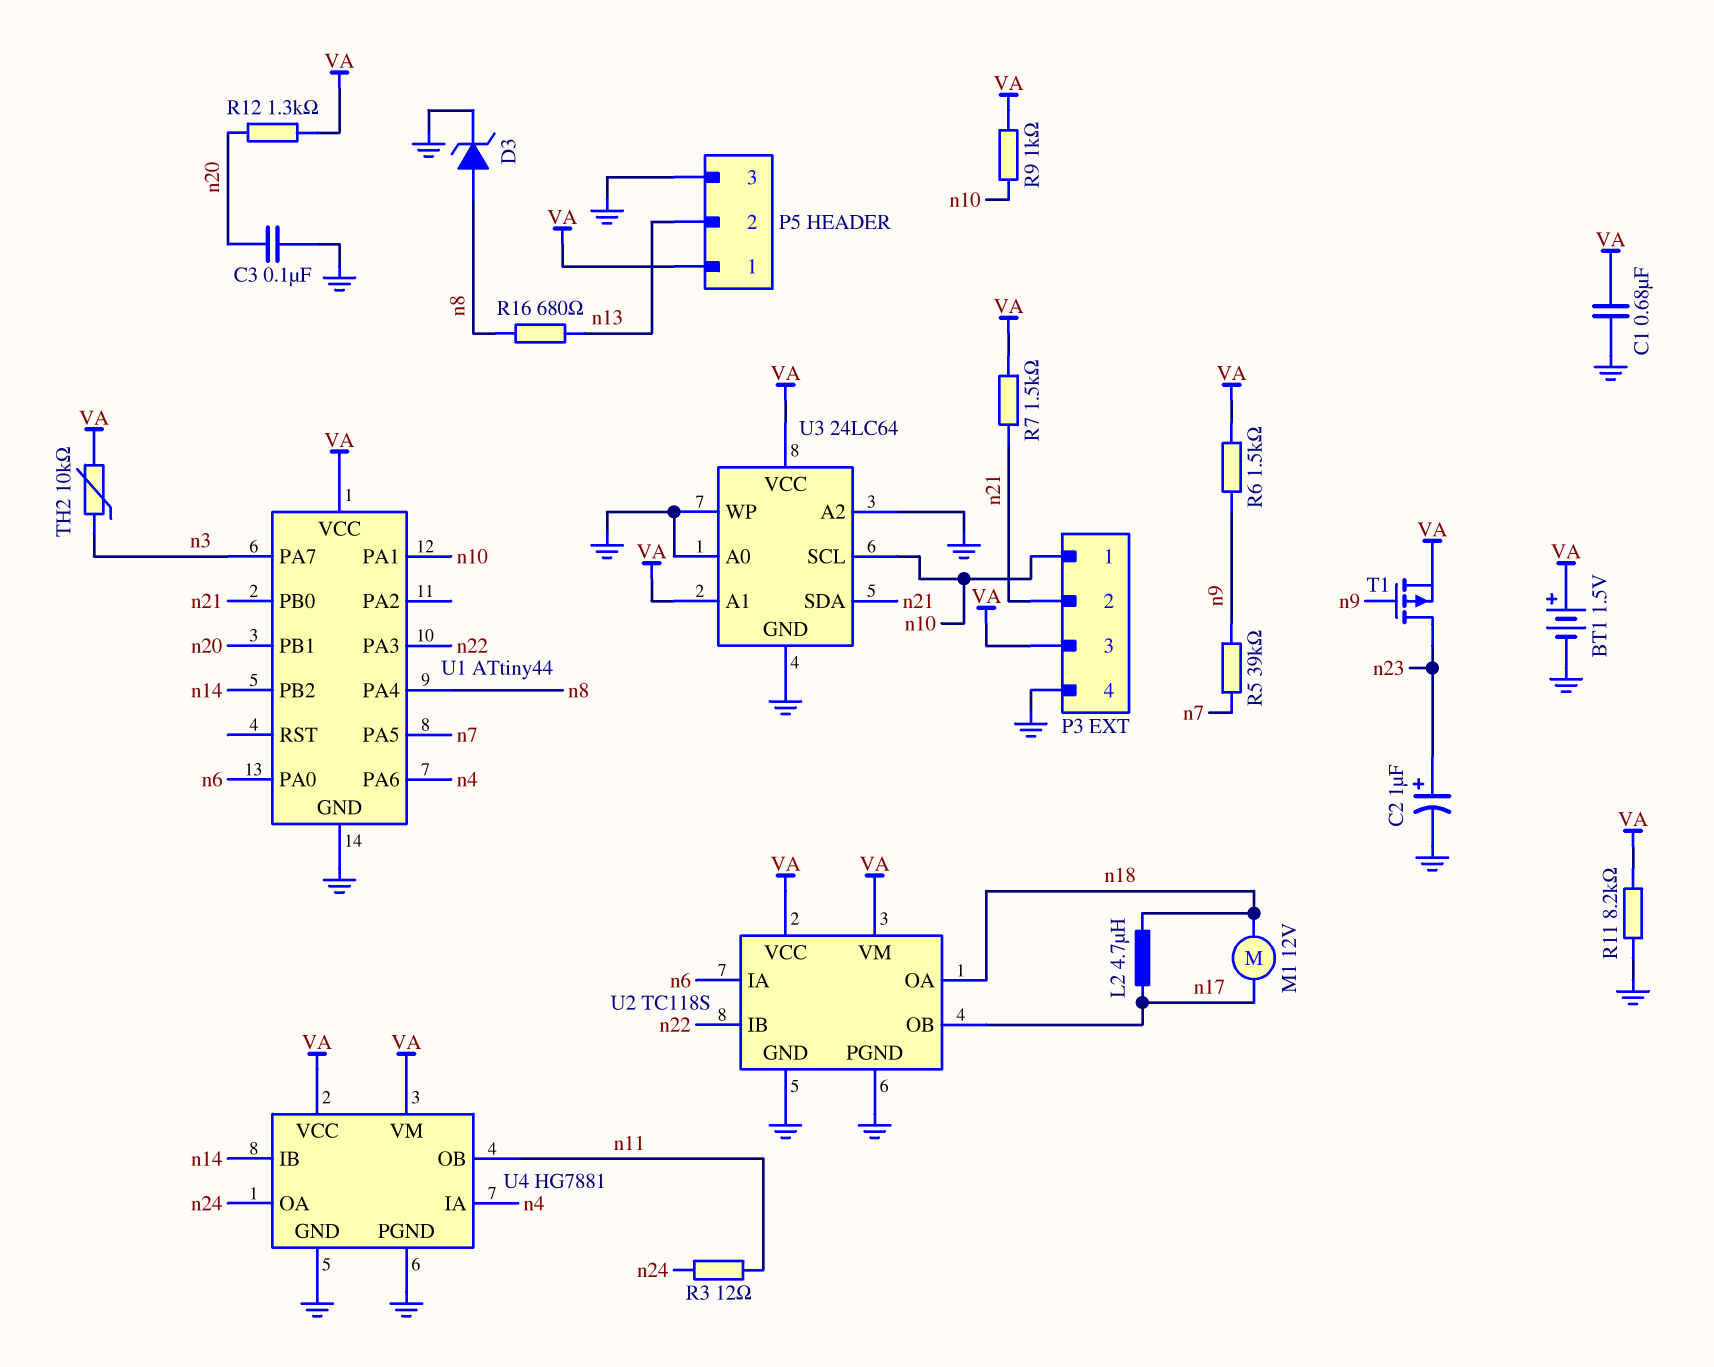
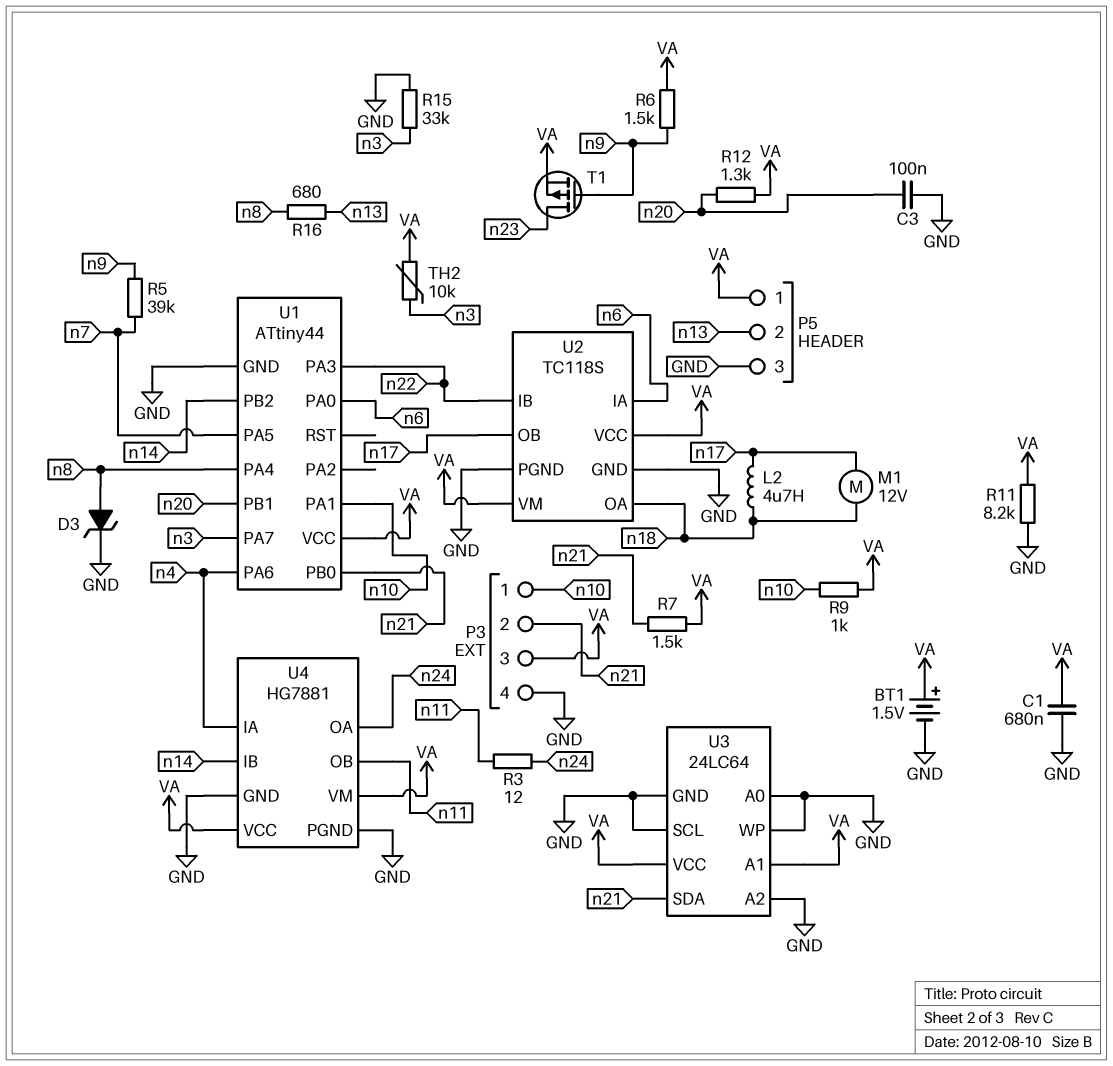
C2: 1uF (plus n23, minus GND) -> none
R15: none -> 33k (GND, n3)
U3 pin SCL: n10 -> GND

